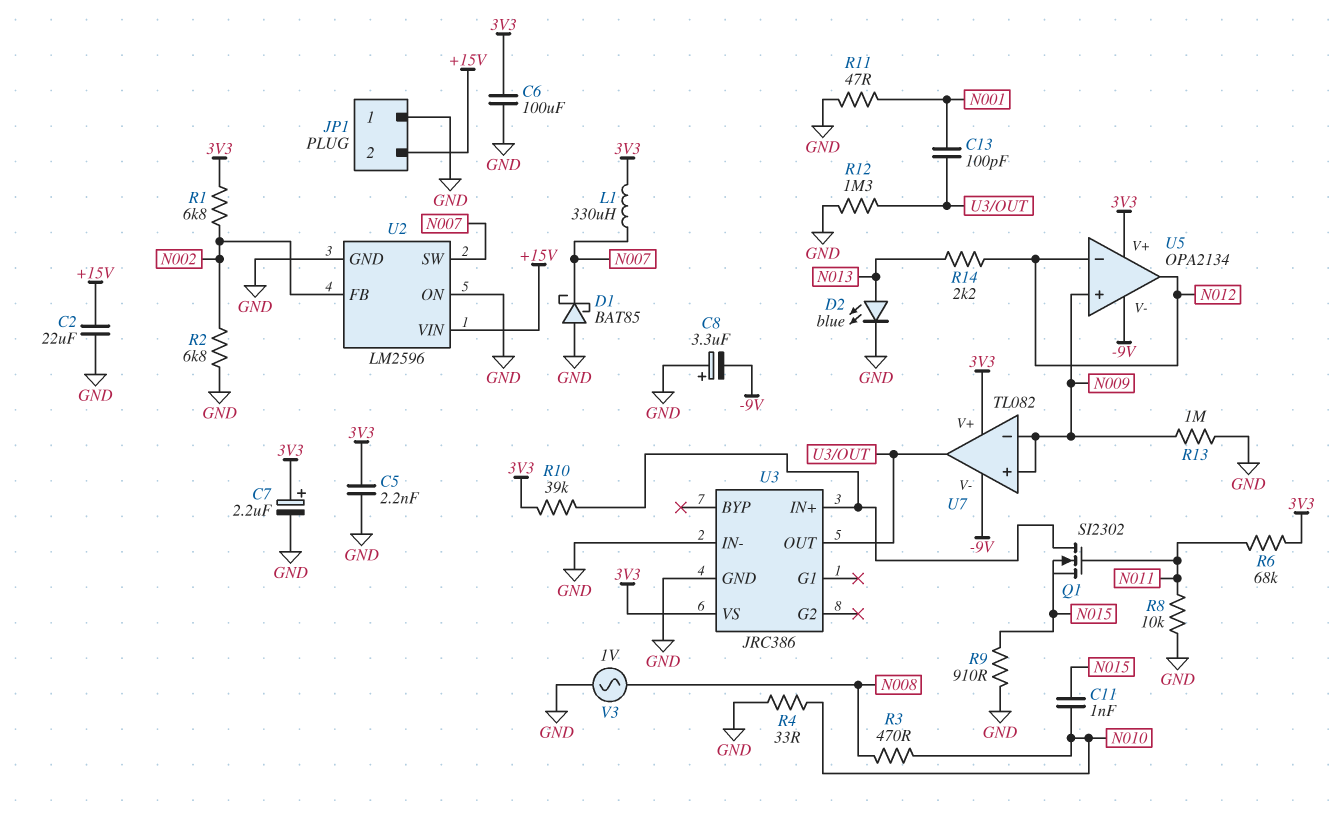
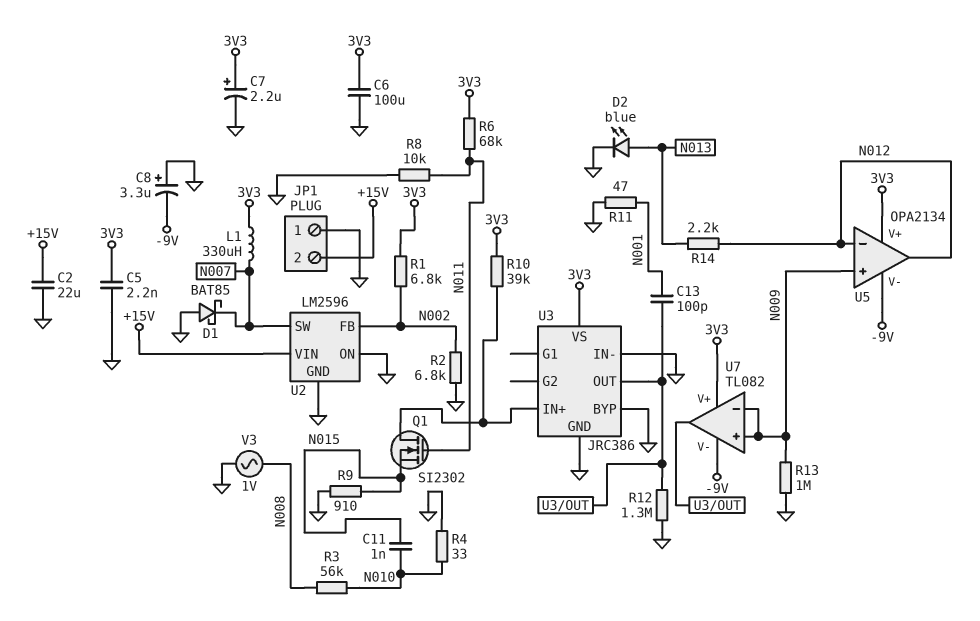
R3: 470 (N008, N010) -> 56k (N008, N010)
U3 pin BYP: none -> GND

